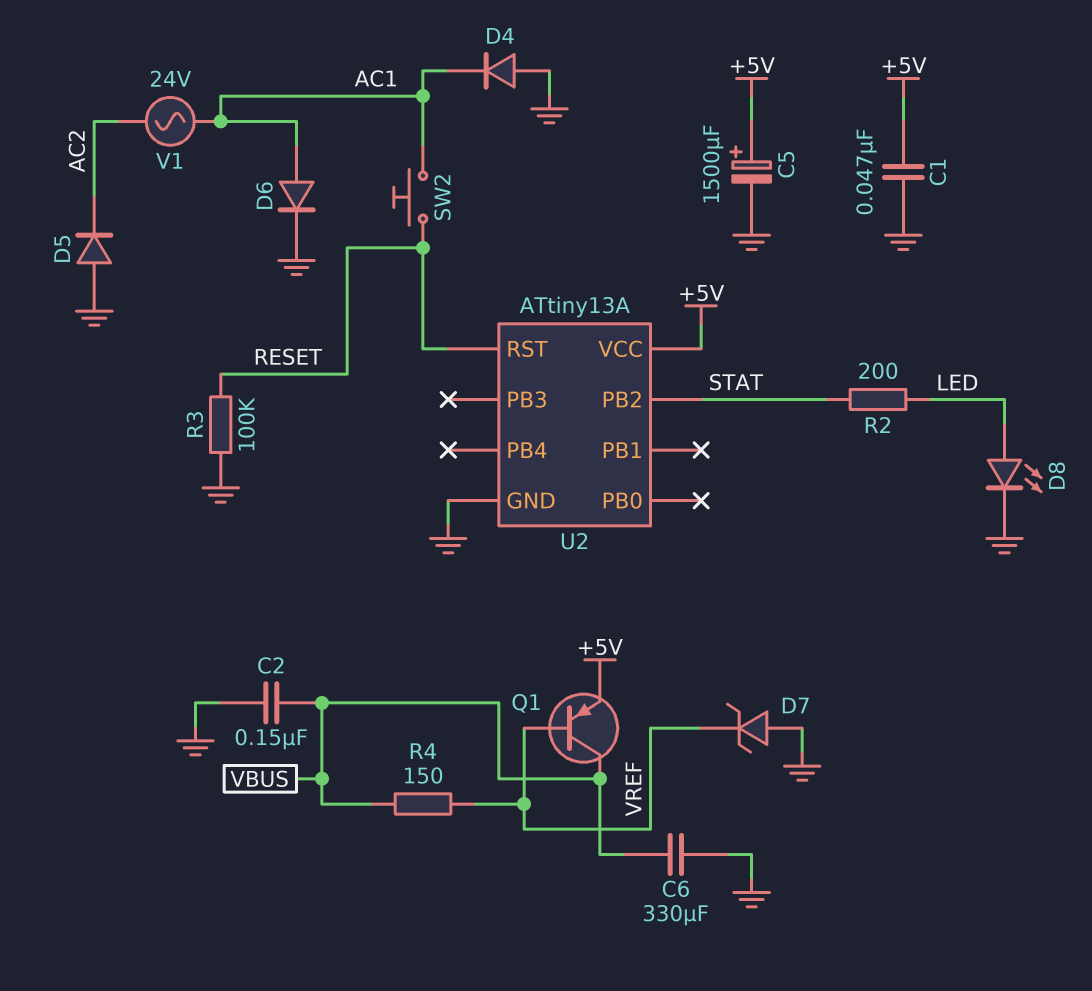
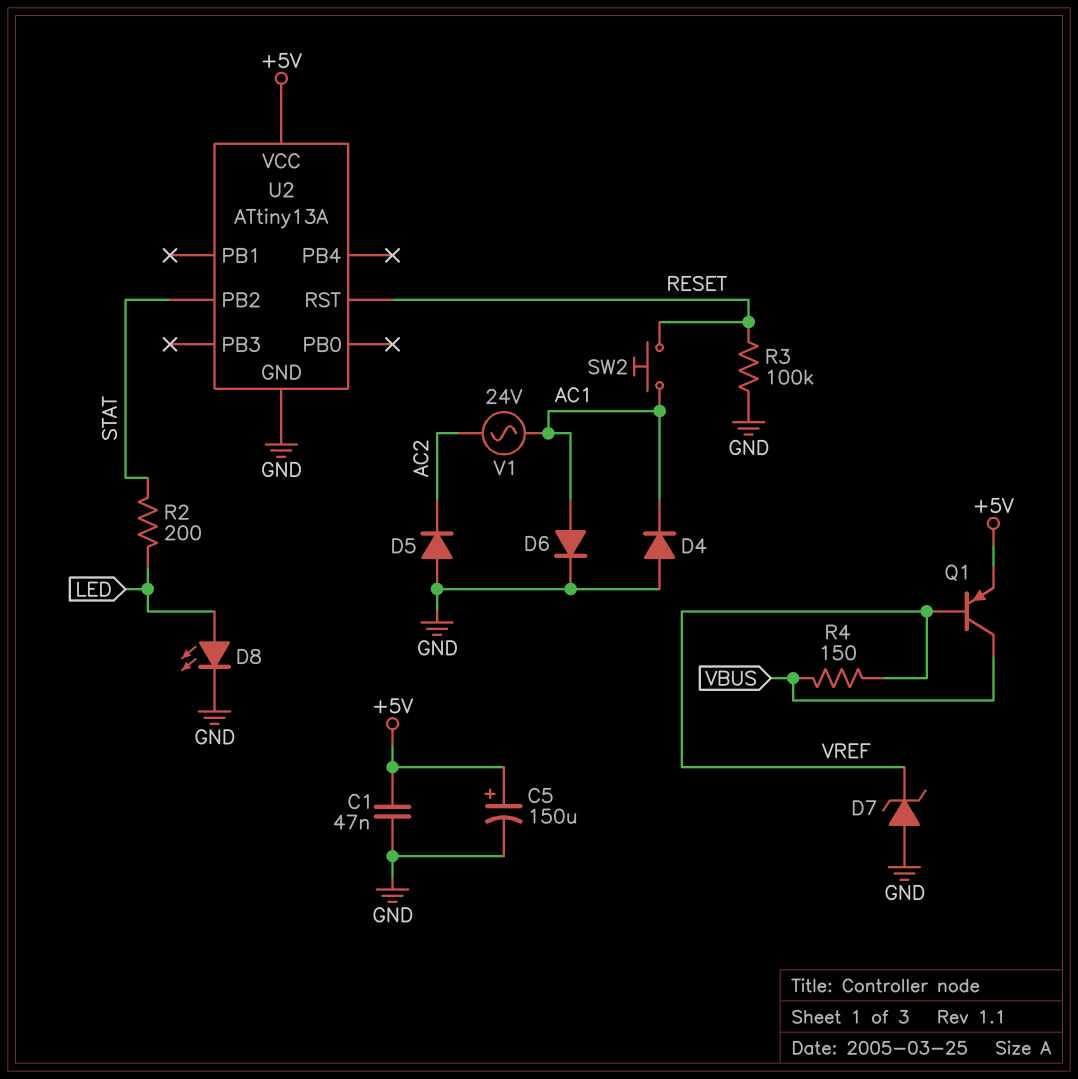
C2: 150nF (GND, VBUS) -> none
C5: 1500uF (plus +5V, minus GND) -> 150uF (plus +5V, minus GND)
C6: 330uF (GND, VBUS) -> none

